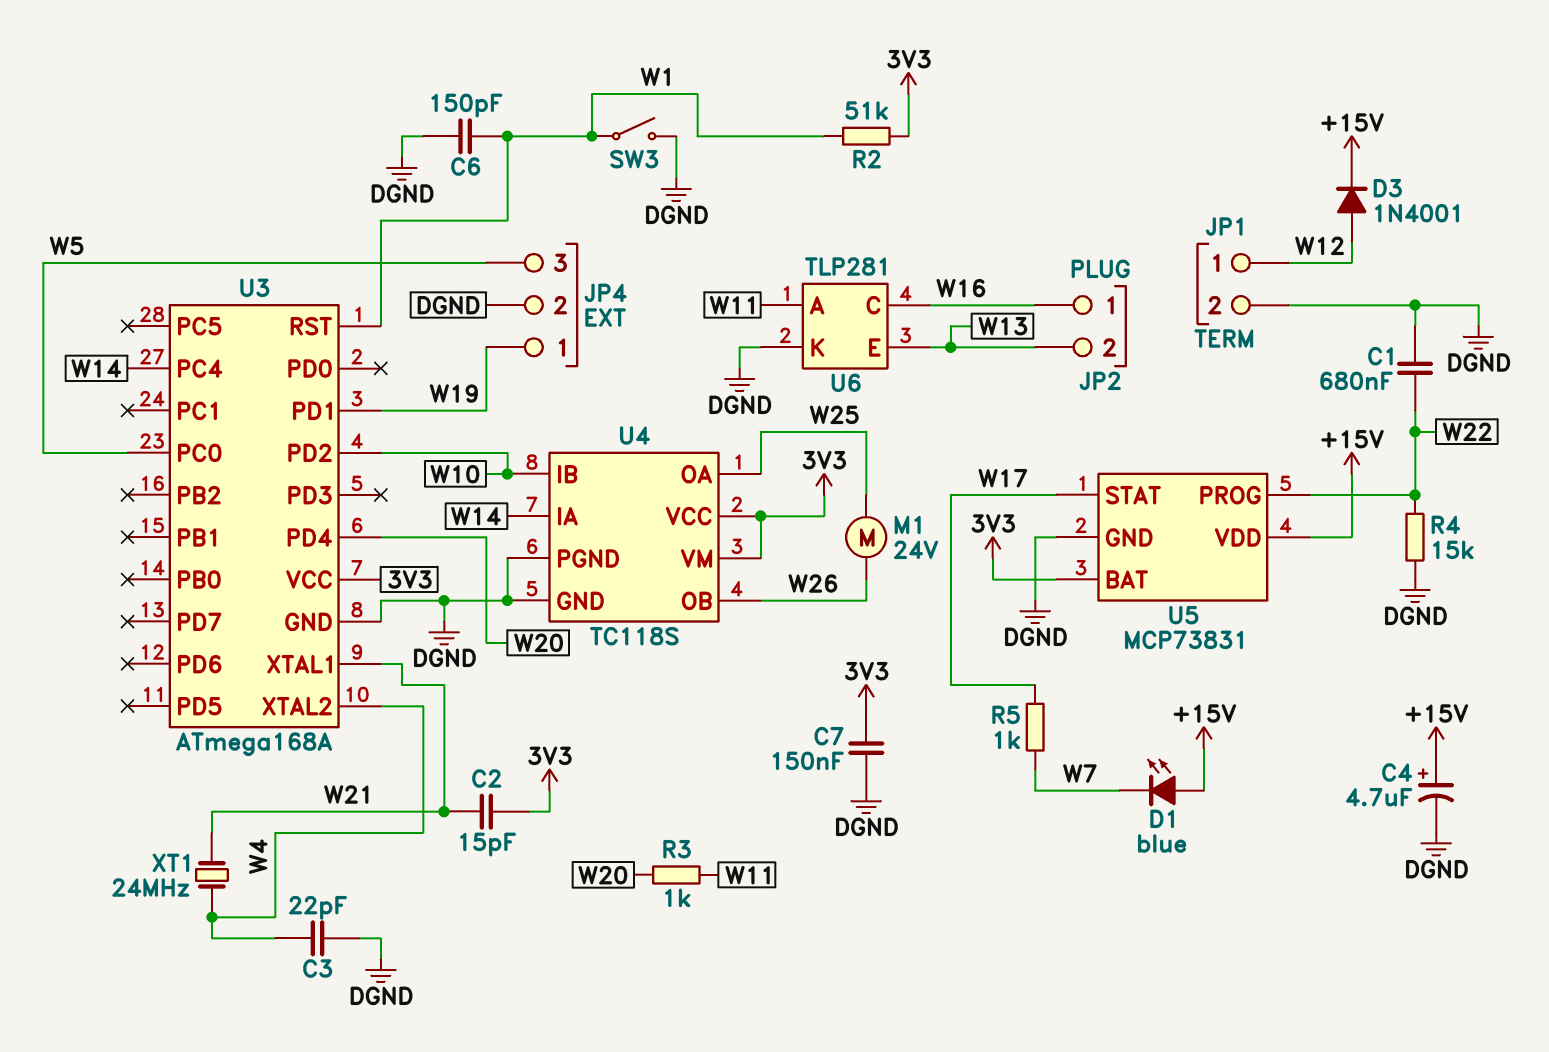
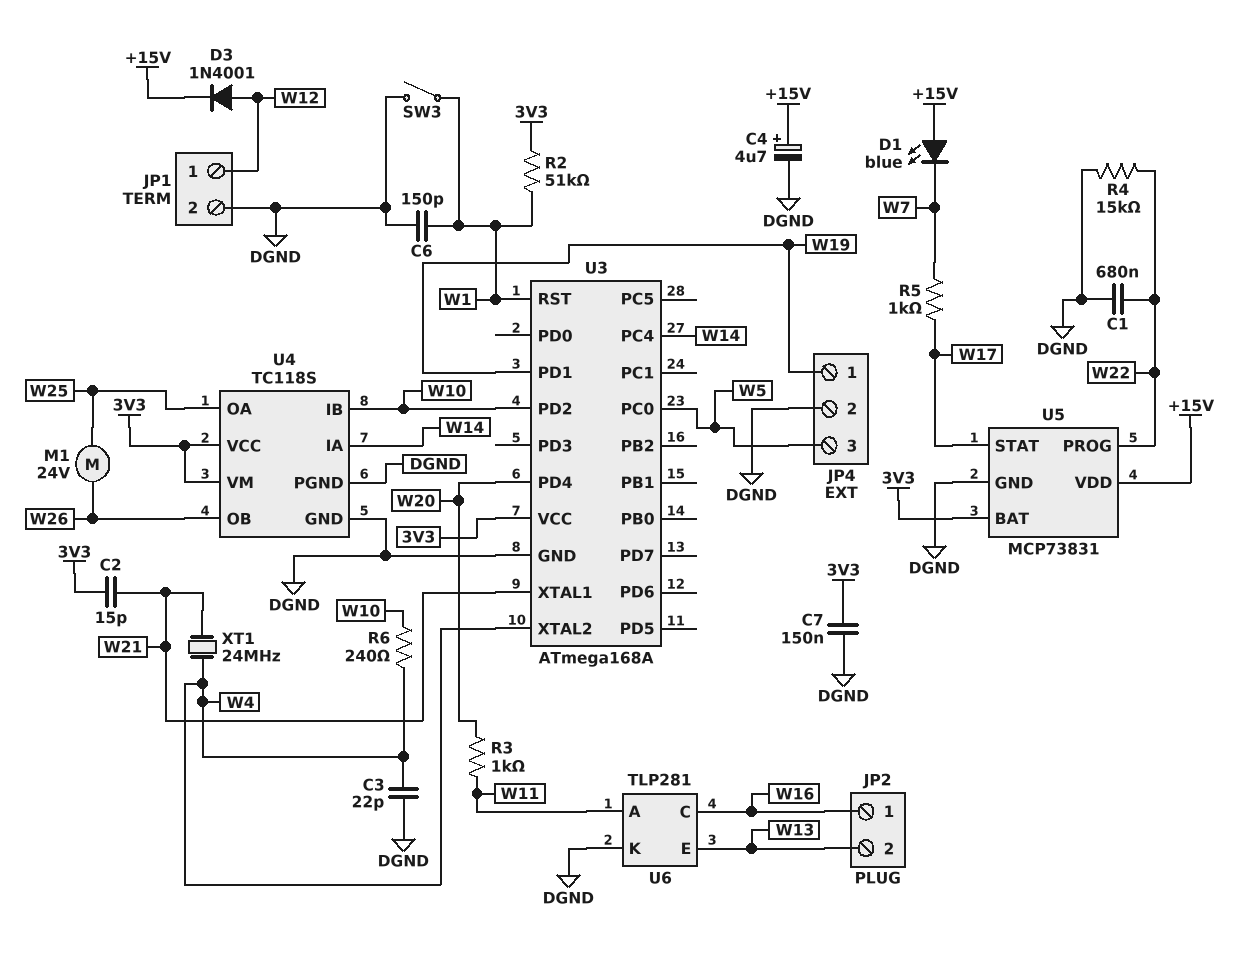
R6: none -> 240 (W4, W10)

